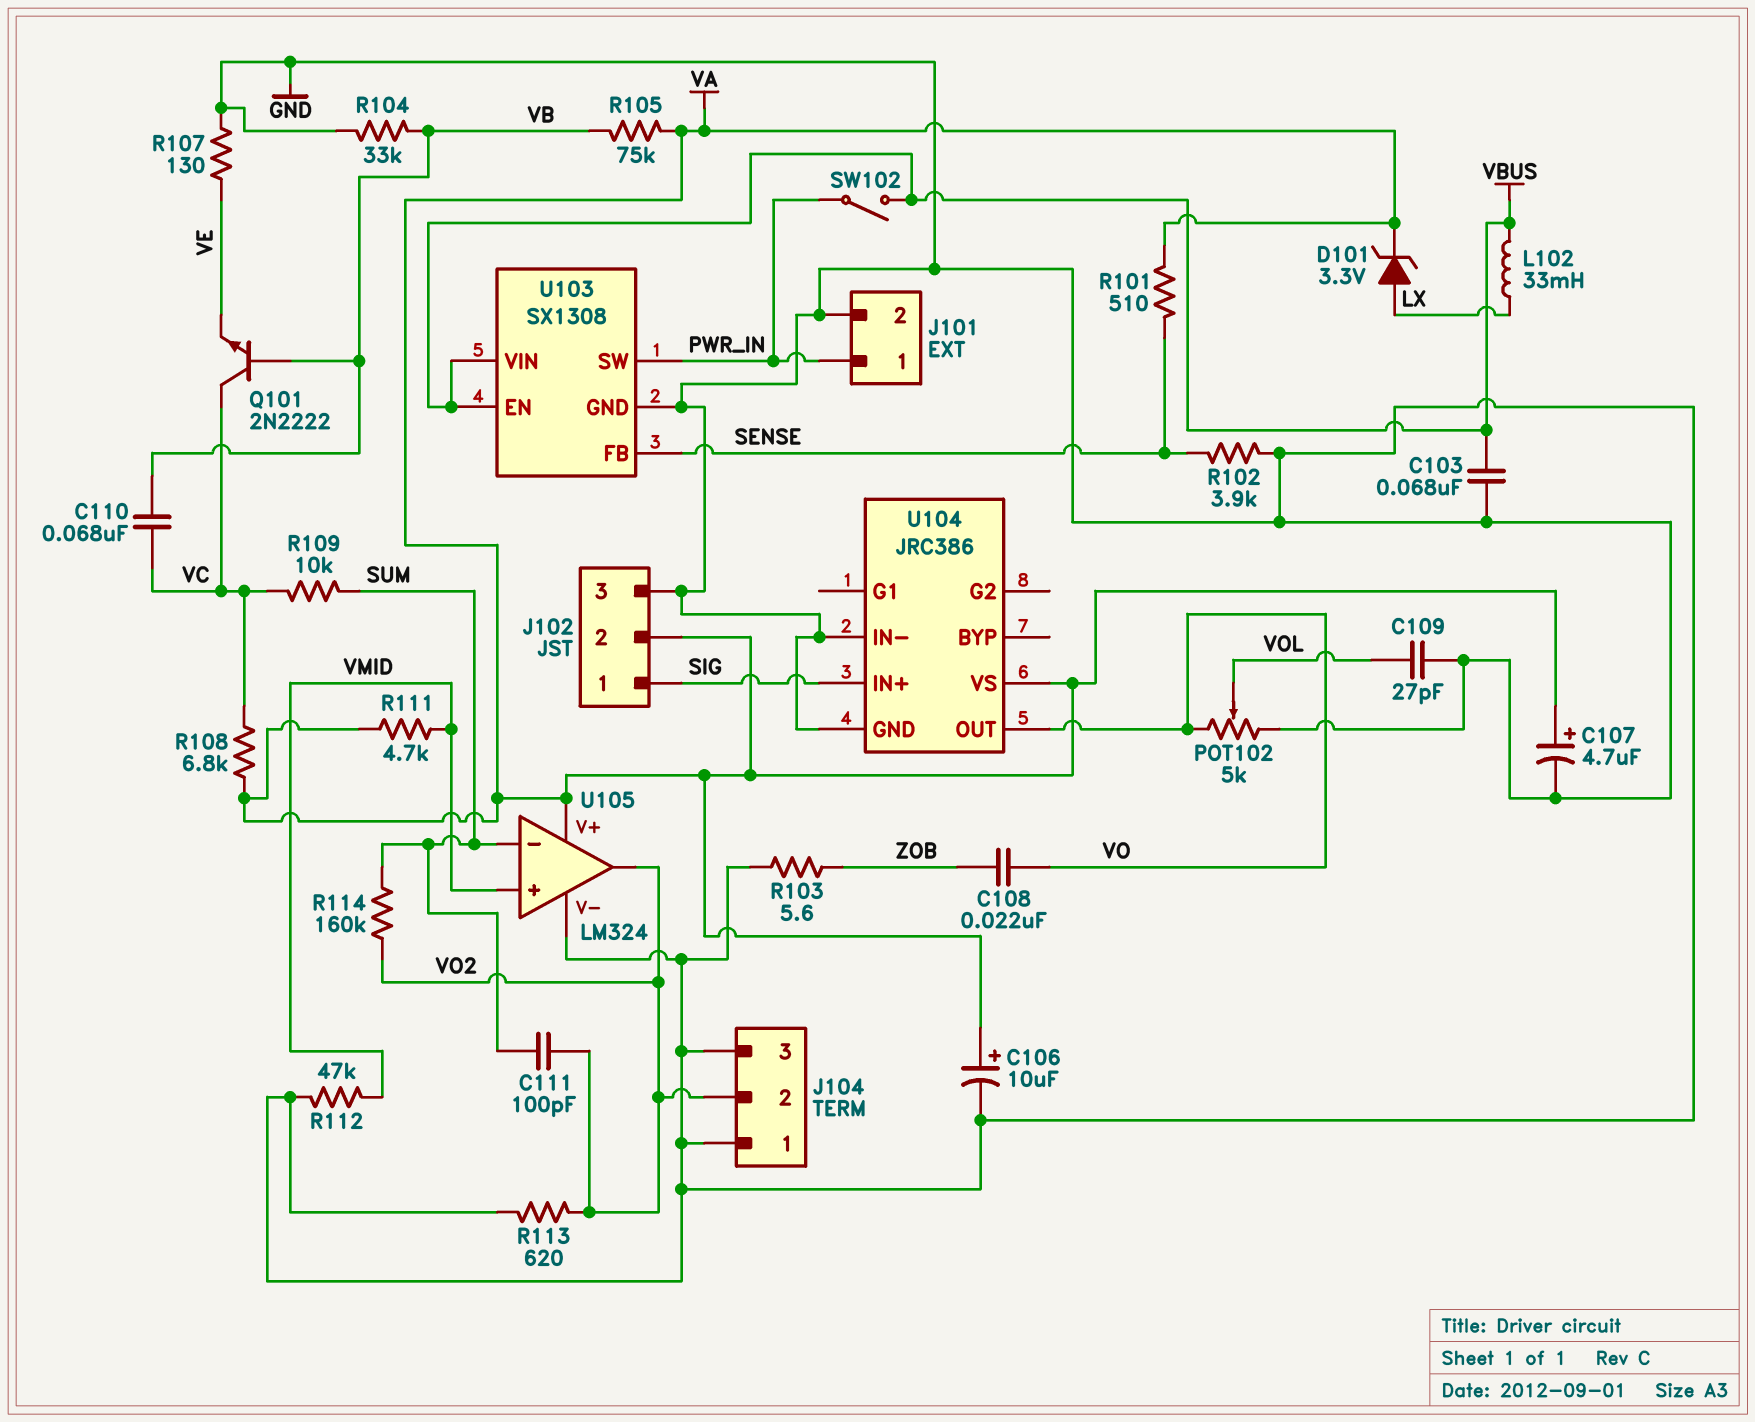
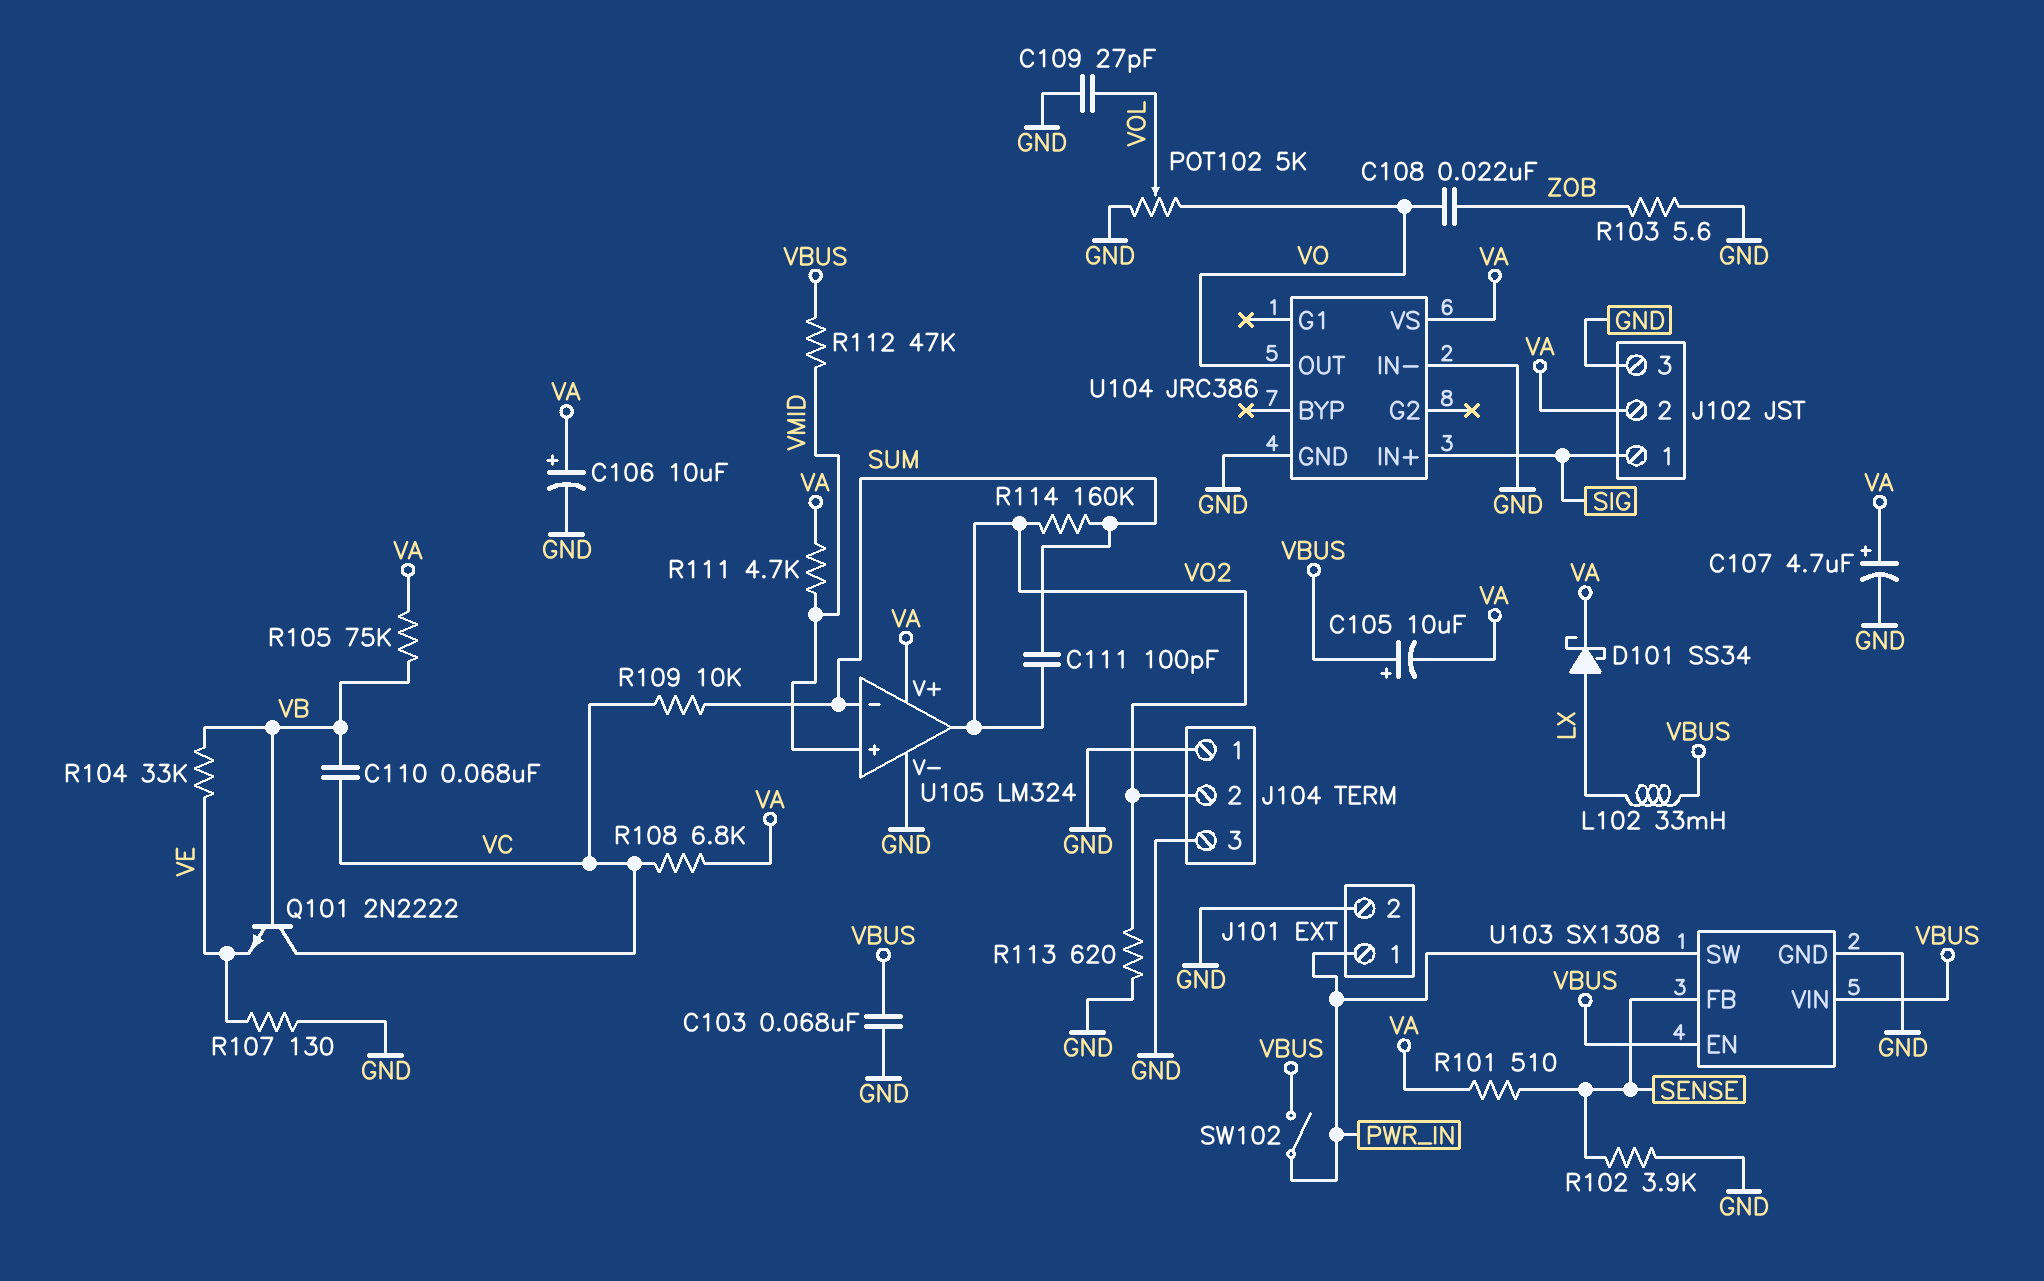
C105: none -> 10uF (plus VBUS, minus VA)
D101: zener 3.3V (A LX, K VA) -> schottky SS34 (A LX, K VA)
R104: 33k (GND, VB) -> 33k (VB, VE)
R112: 47k (GND, VMID) -> 47k (VBUS, VMID)

